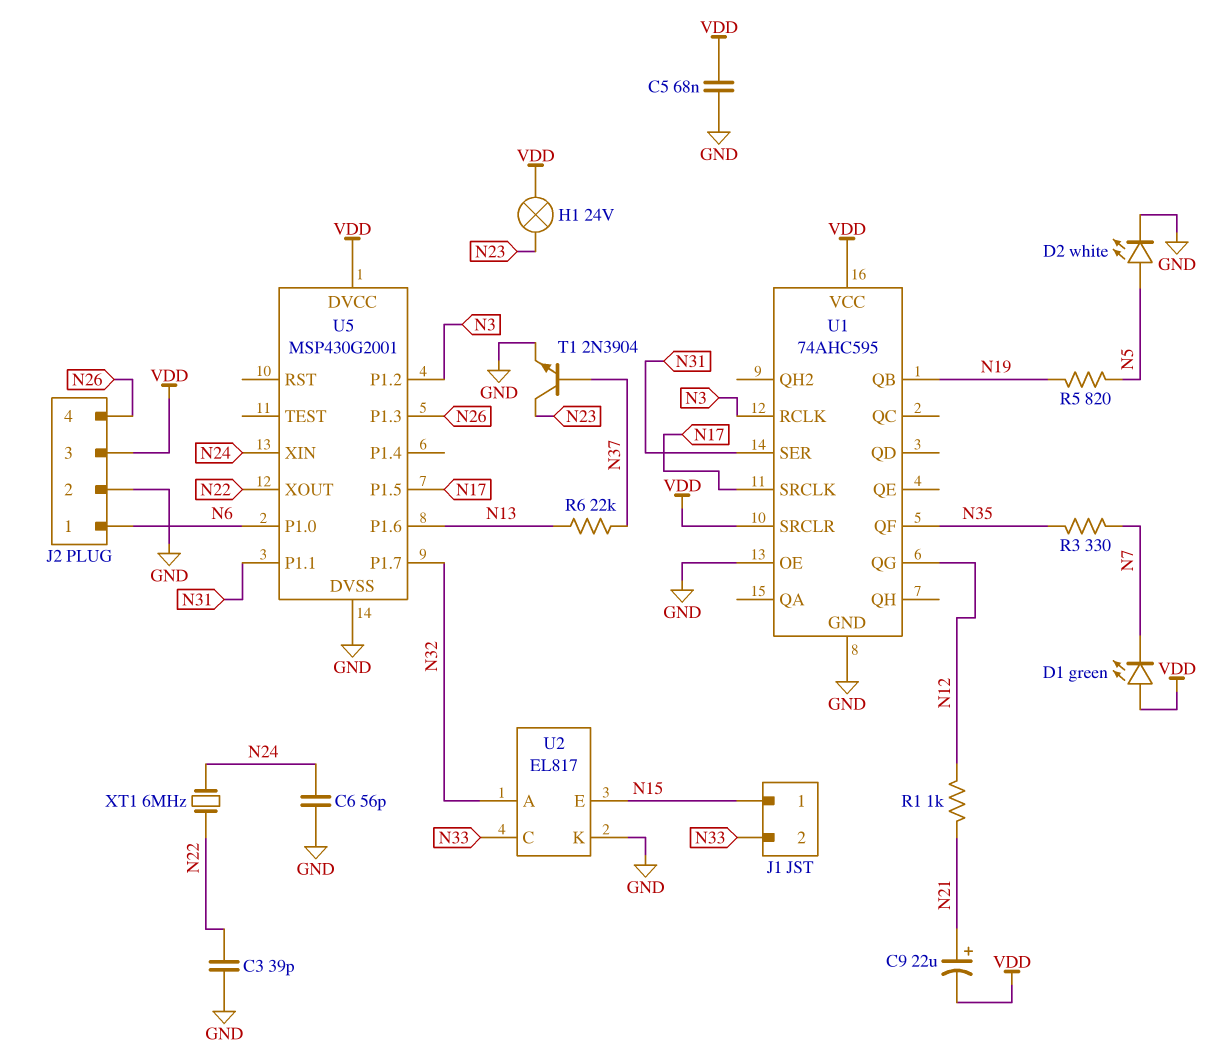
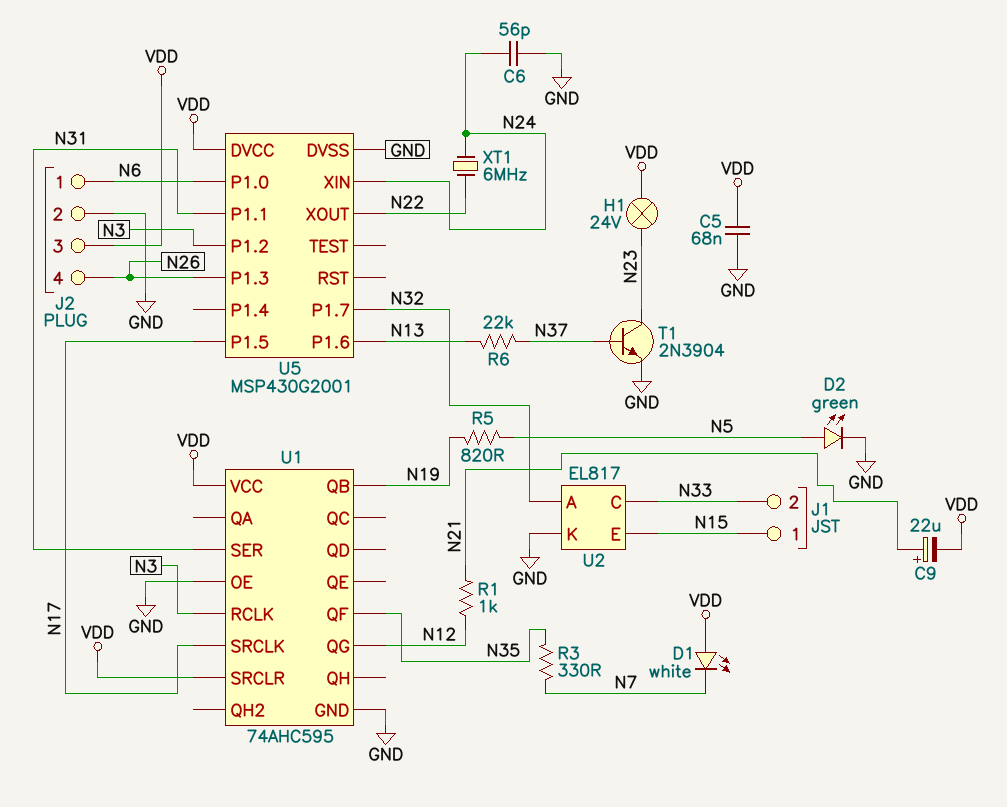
C3: 39pF (GND, N22) -> none
D1: LED green (A VDD, K N7) -> LED white (A VDD, K N7)
D2: LED white (A N5, K GND) -> LED green (A N5, K GND)

